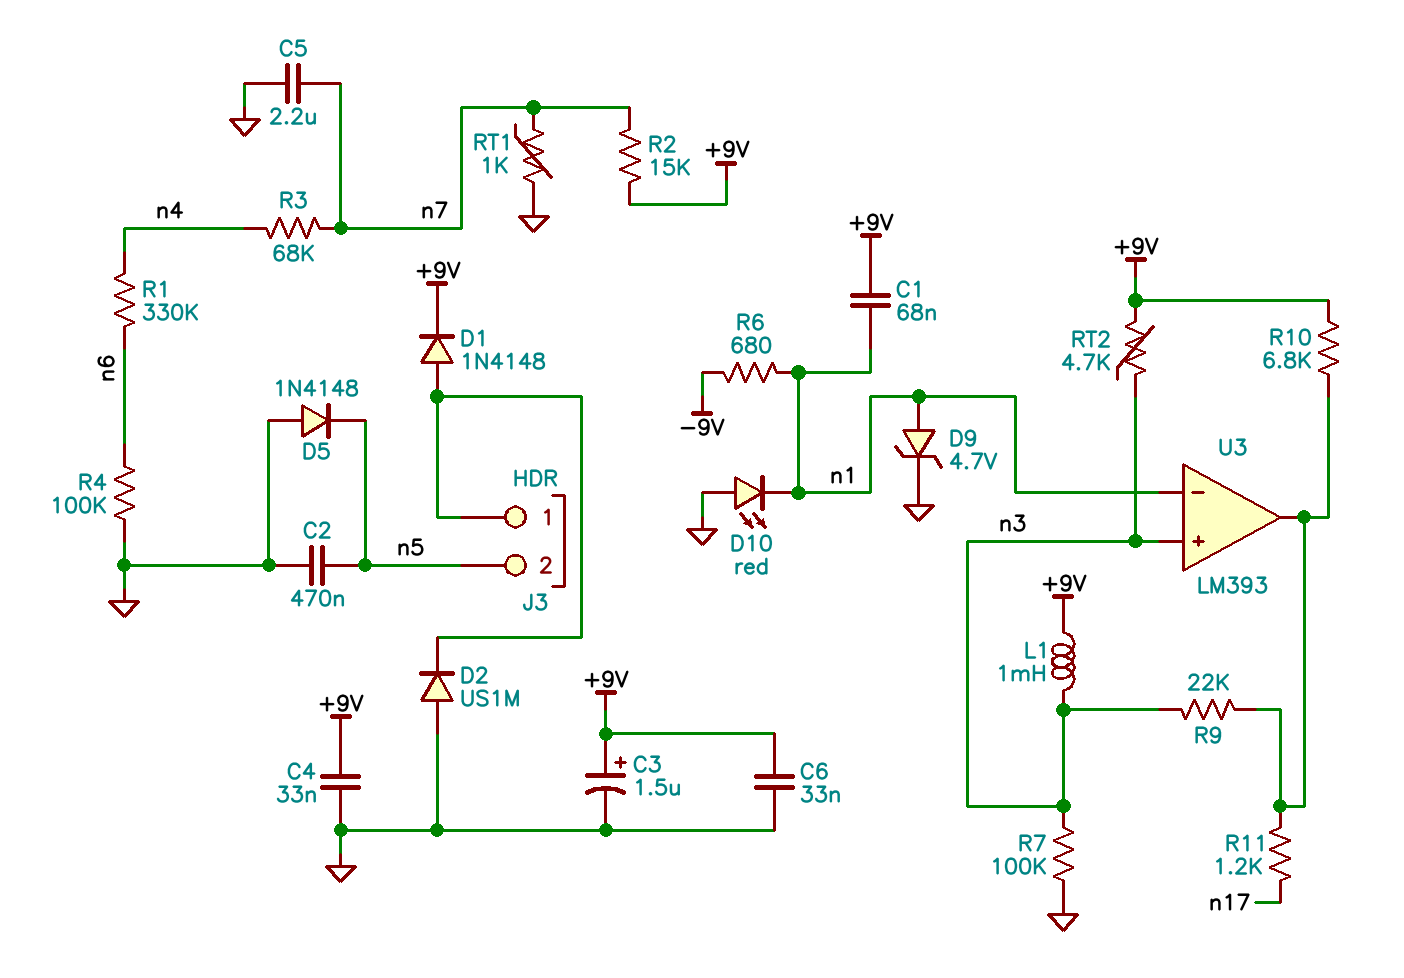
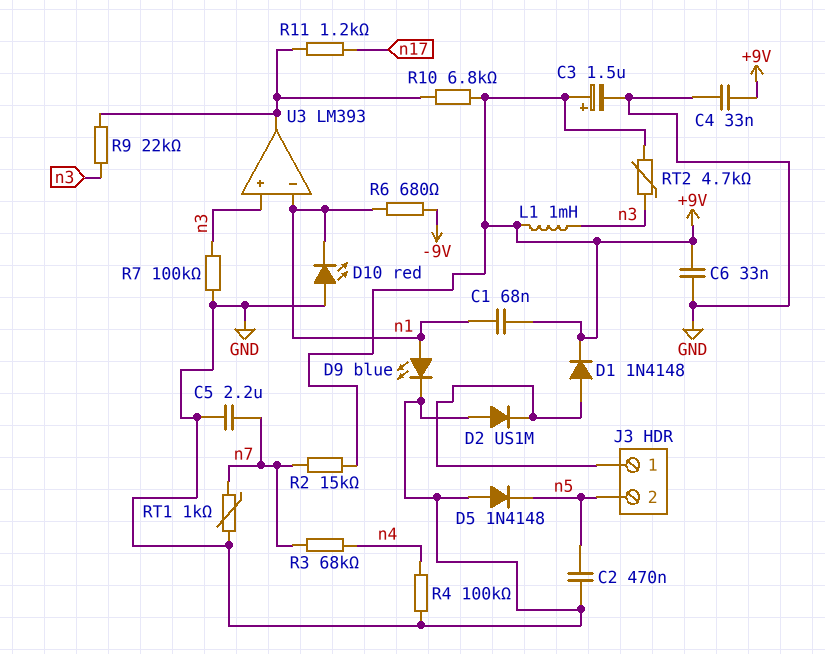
D9: zener 4.7V (A n1, K GND) -> LED blue (A n1, K GND)
R1: 330k (n4, n6) -> none
R4: 100k (GND, n6) -> 100k (GND, n4)

